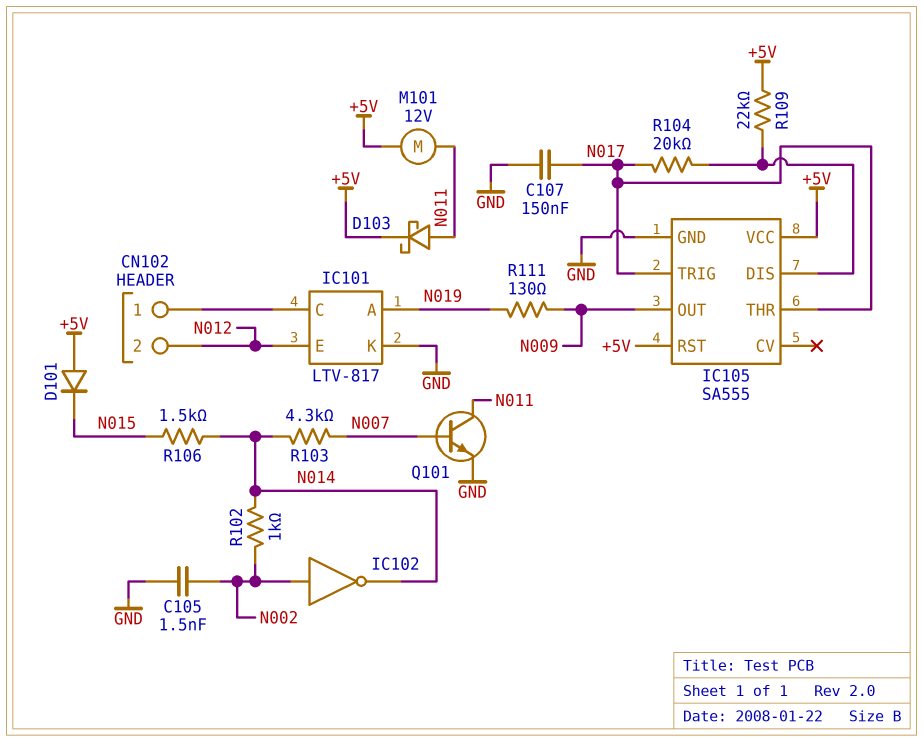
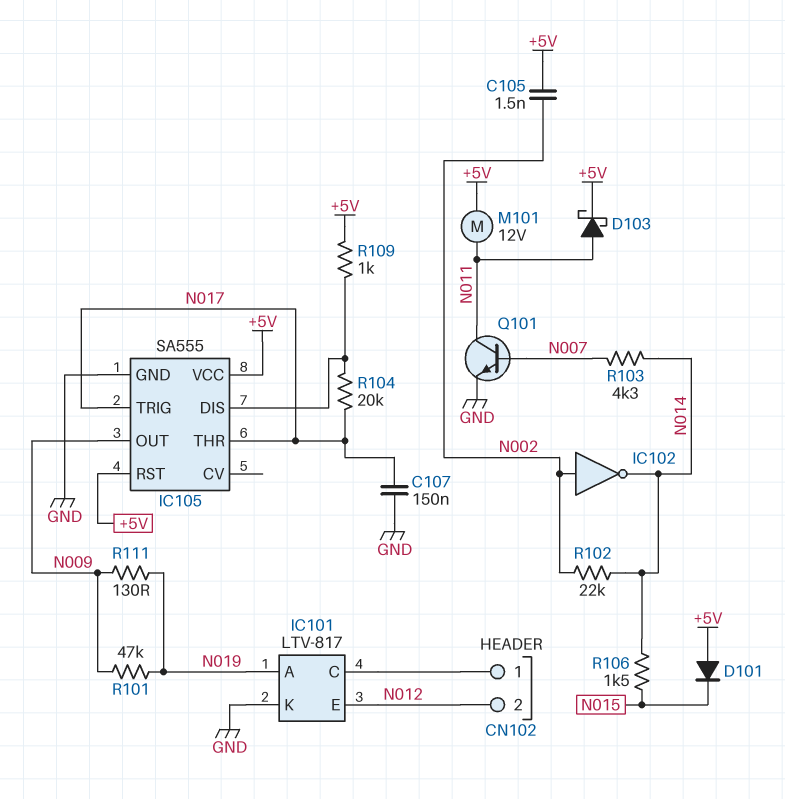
C105: 1.5nF (GND, N002) -> 1.5nF (+5V, N002)
R101: none -> 47k (N009, N019)
R102: 1k (N002, N014) -> 22k (N002, N014)
R109: 22k (+5V, IC105/DIS) -> 1k (+5V, IC105/DIS)

